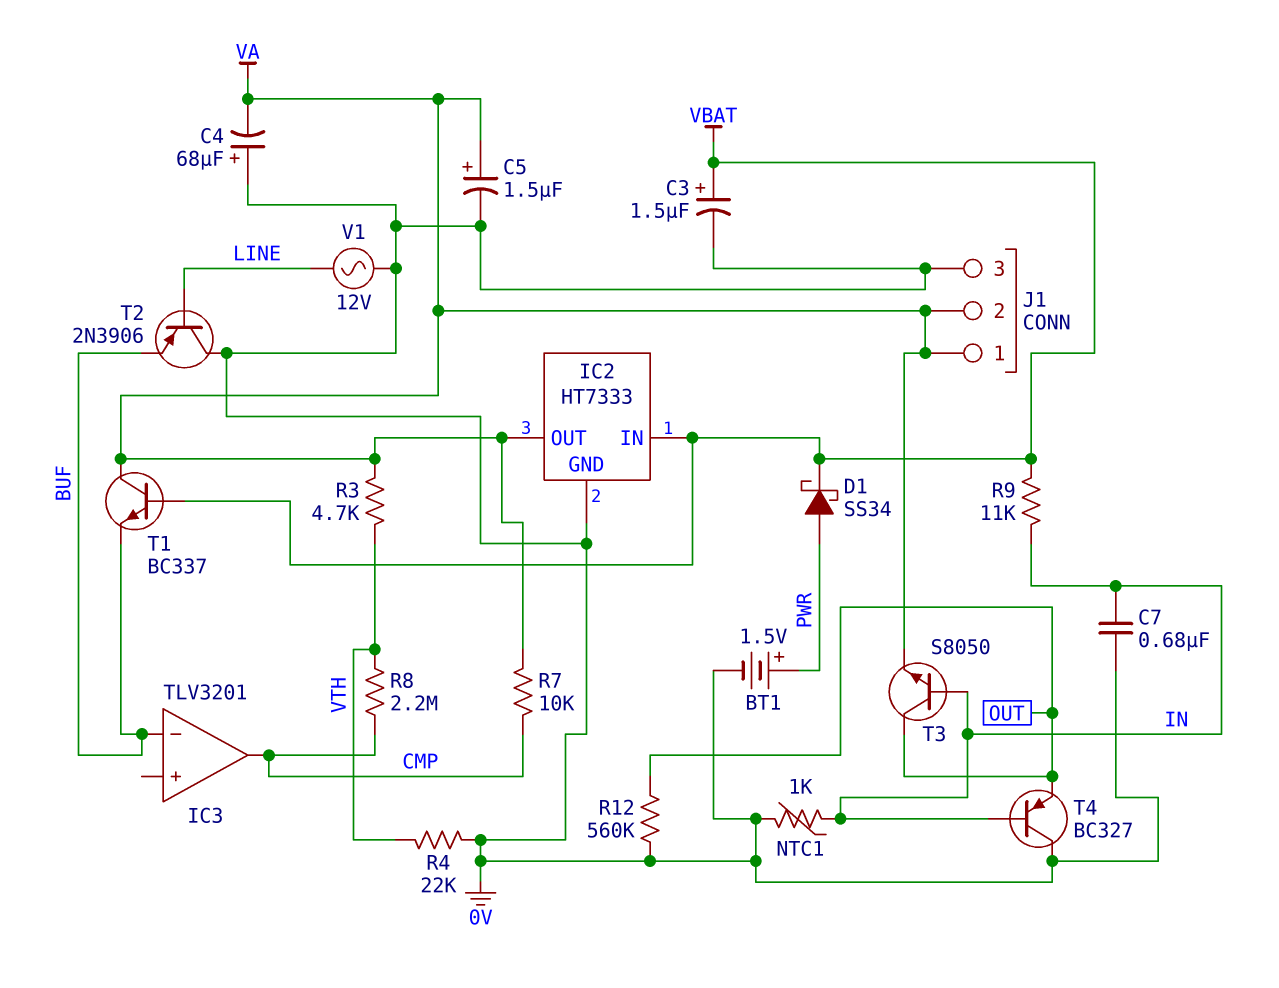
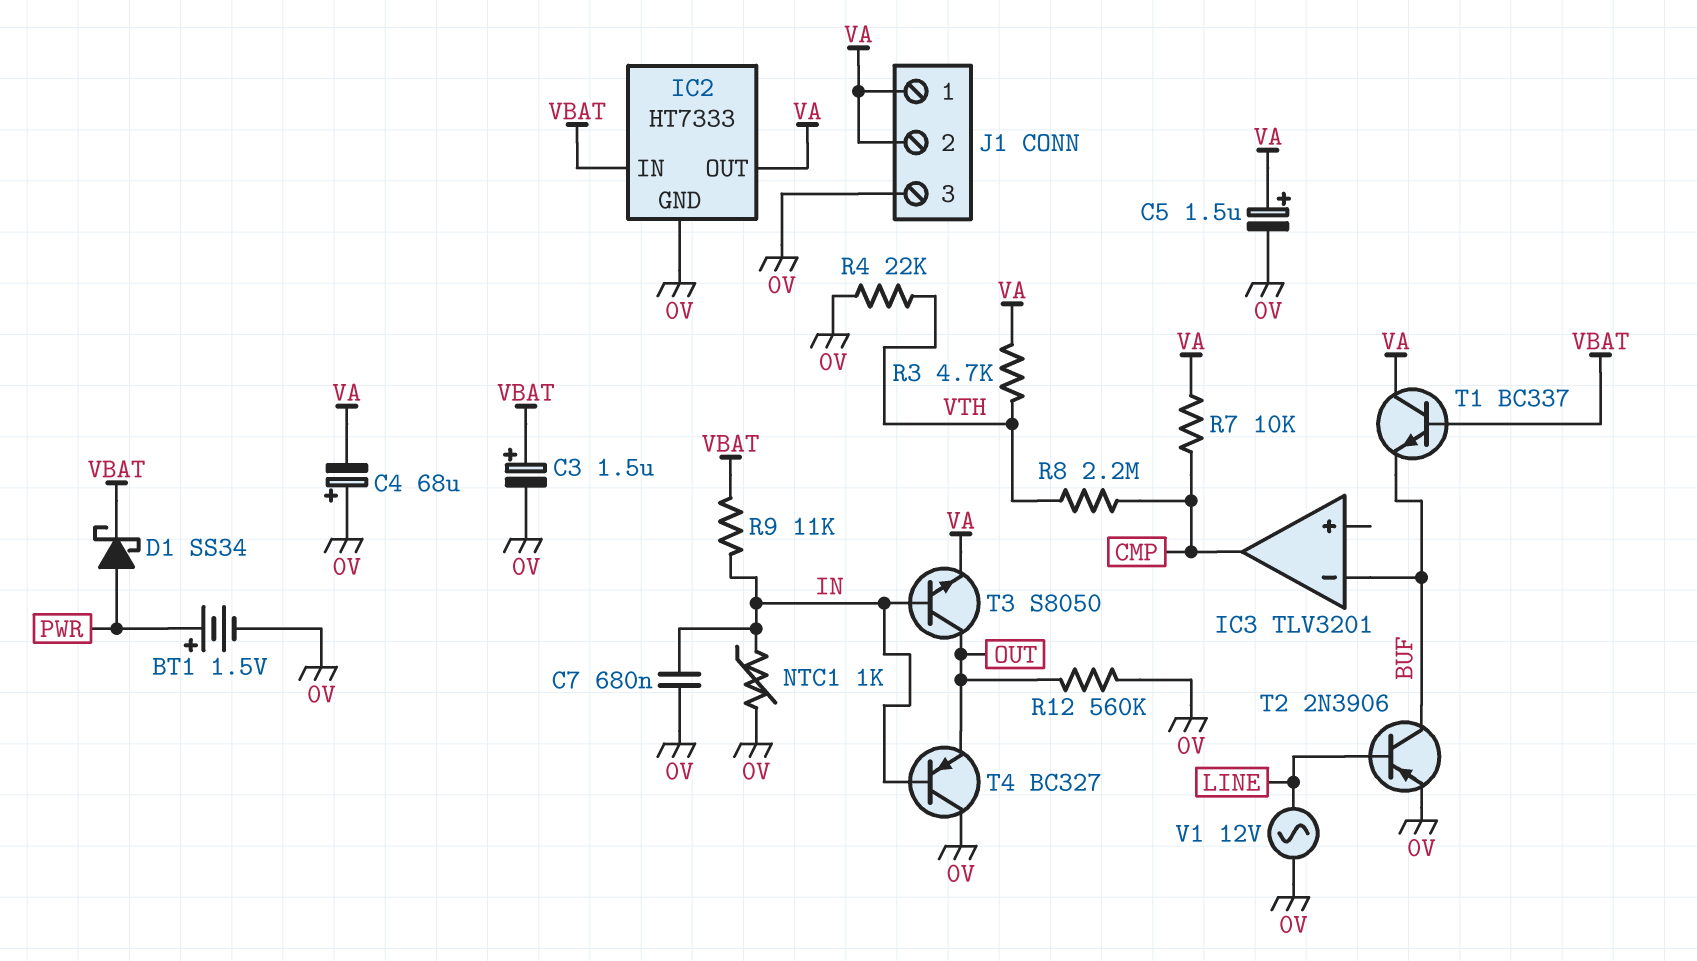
T2: PNP 2N3906 (B LINE, C 0V, E BUF) -> PNP 2N3906 (B LINE, C BUF, E 0V)

